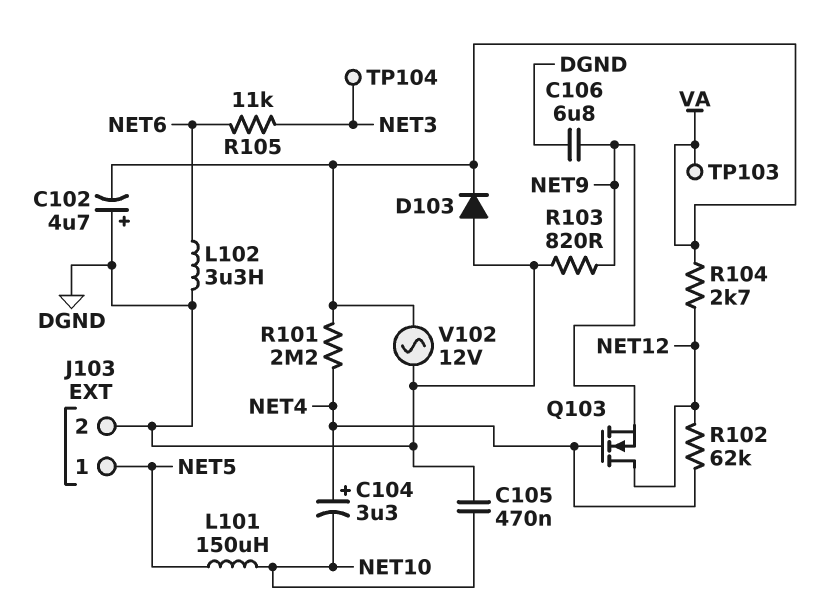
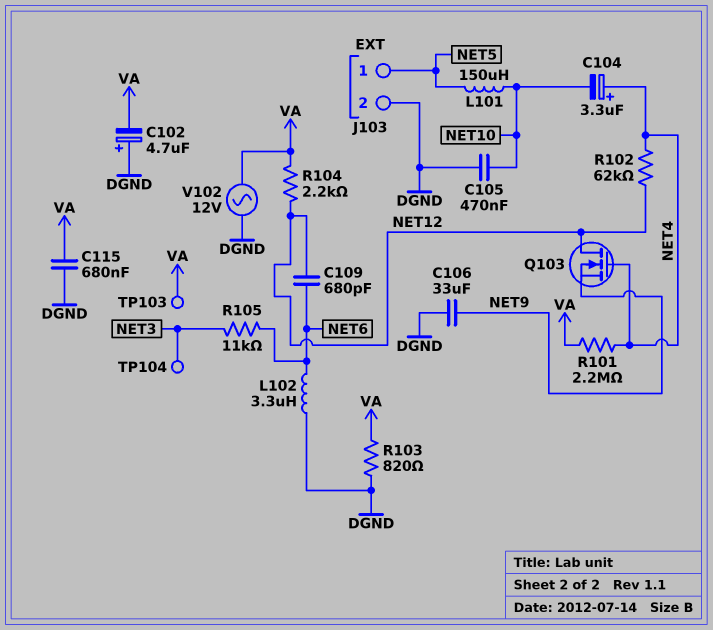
C106: 6.8uF (DGND, NET9) -> 33uF (DGND, NET9)
C109: none -> 680pF (NET6, NET12)
C115: none -> 680nF (DGND, VA)
D103: diode (A DGND, K VA) -> none
R103: 820 (DGND, NET9) -> 820 (DGND, VA)
R104: 2.7k (NET12, VA) -> 2.2k (NET12, VA)

